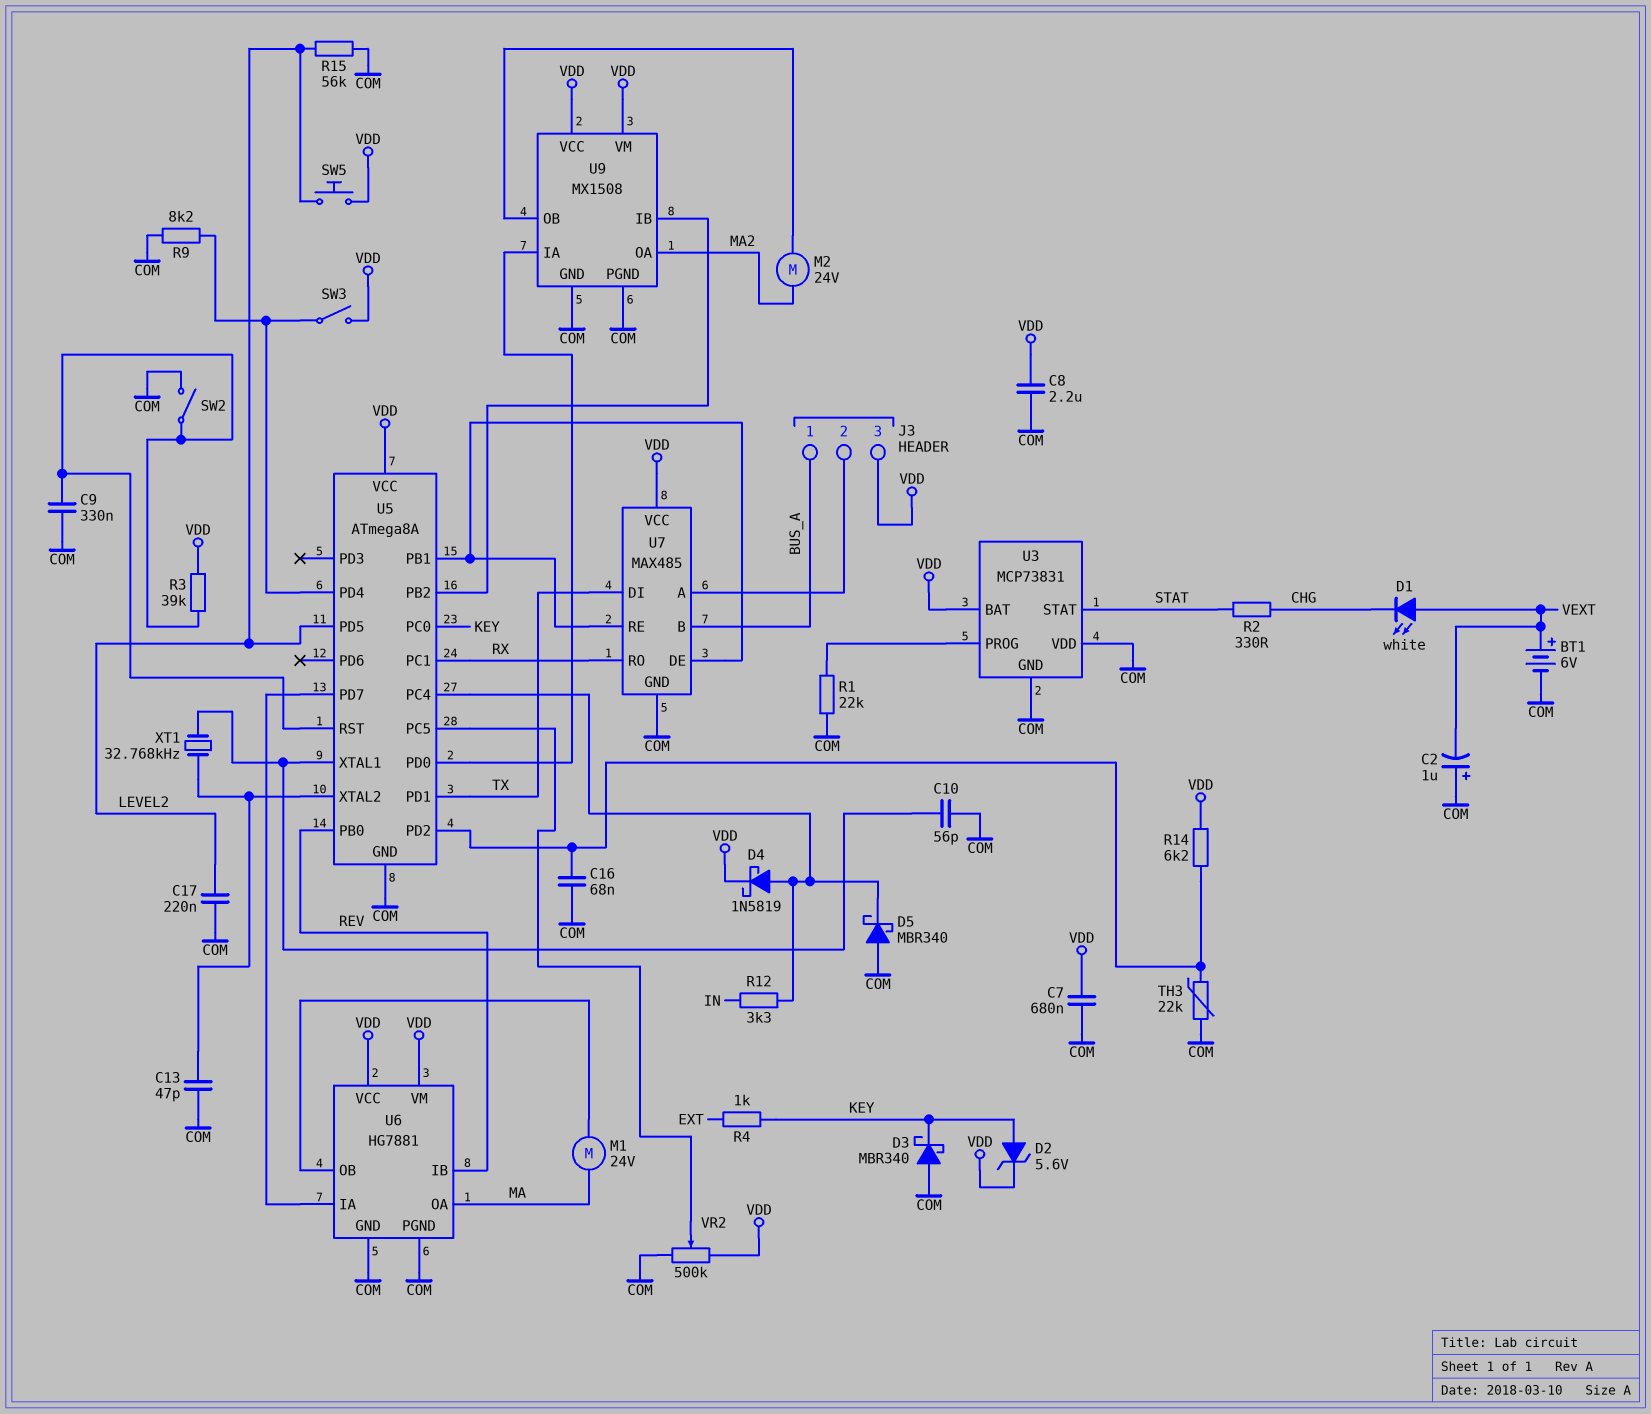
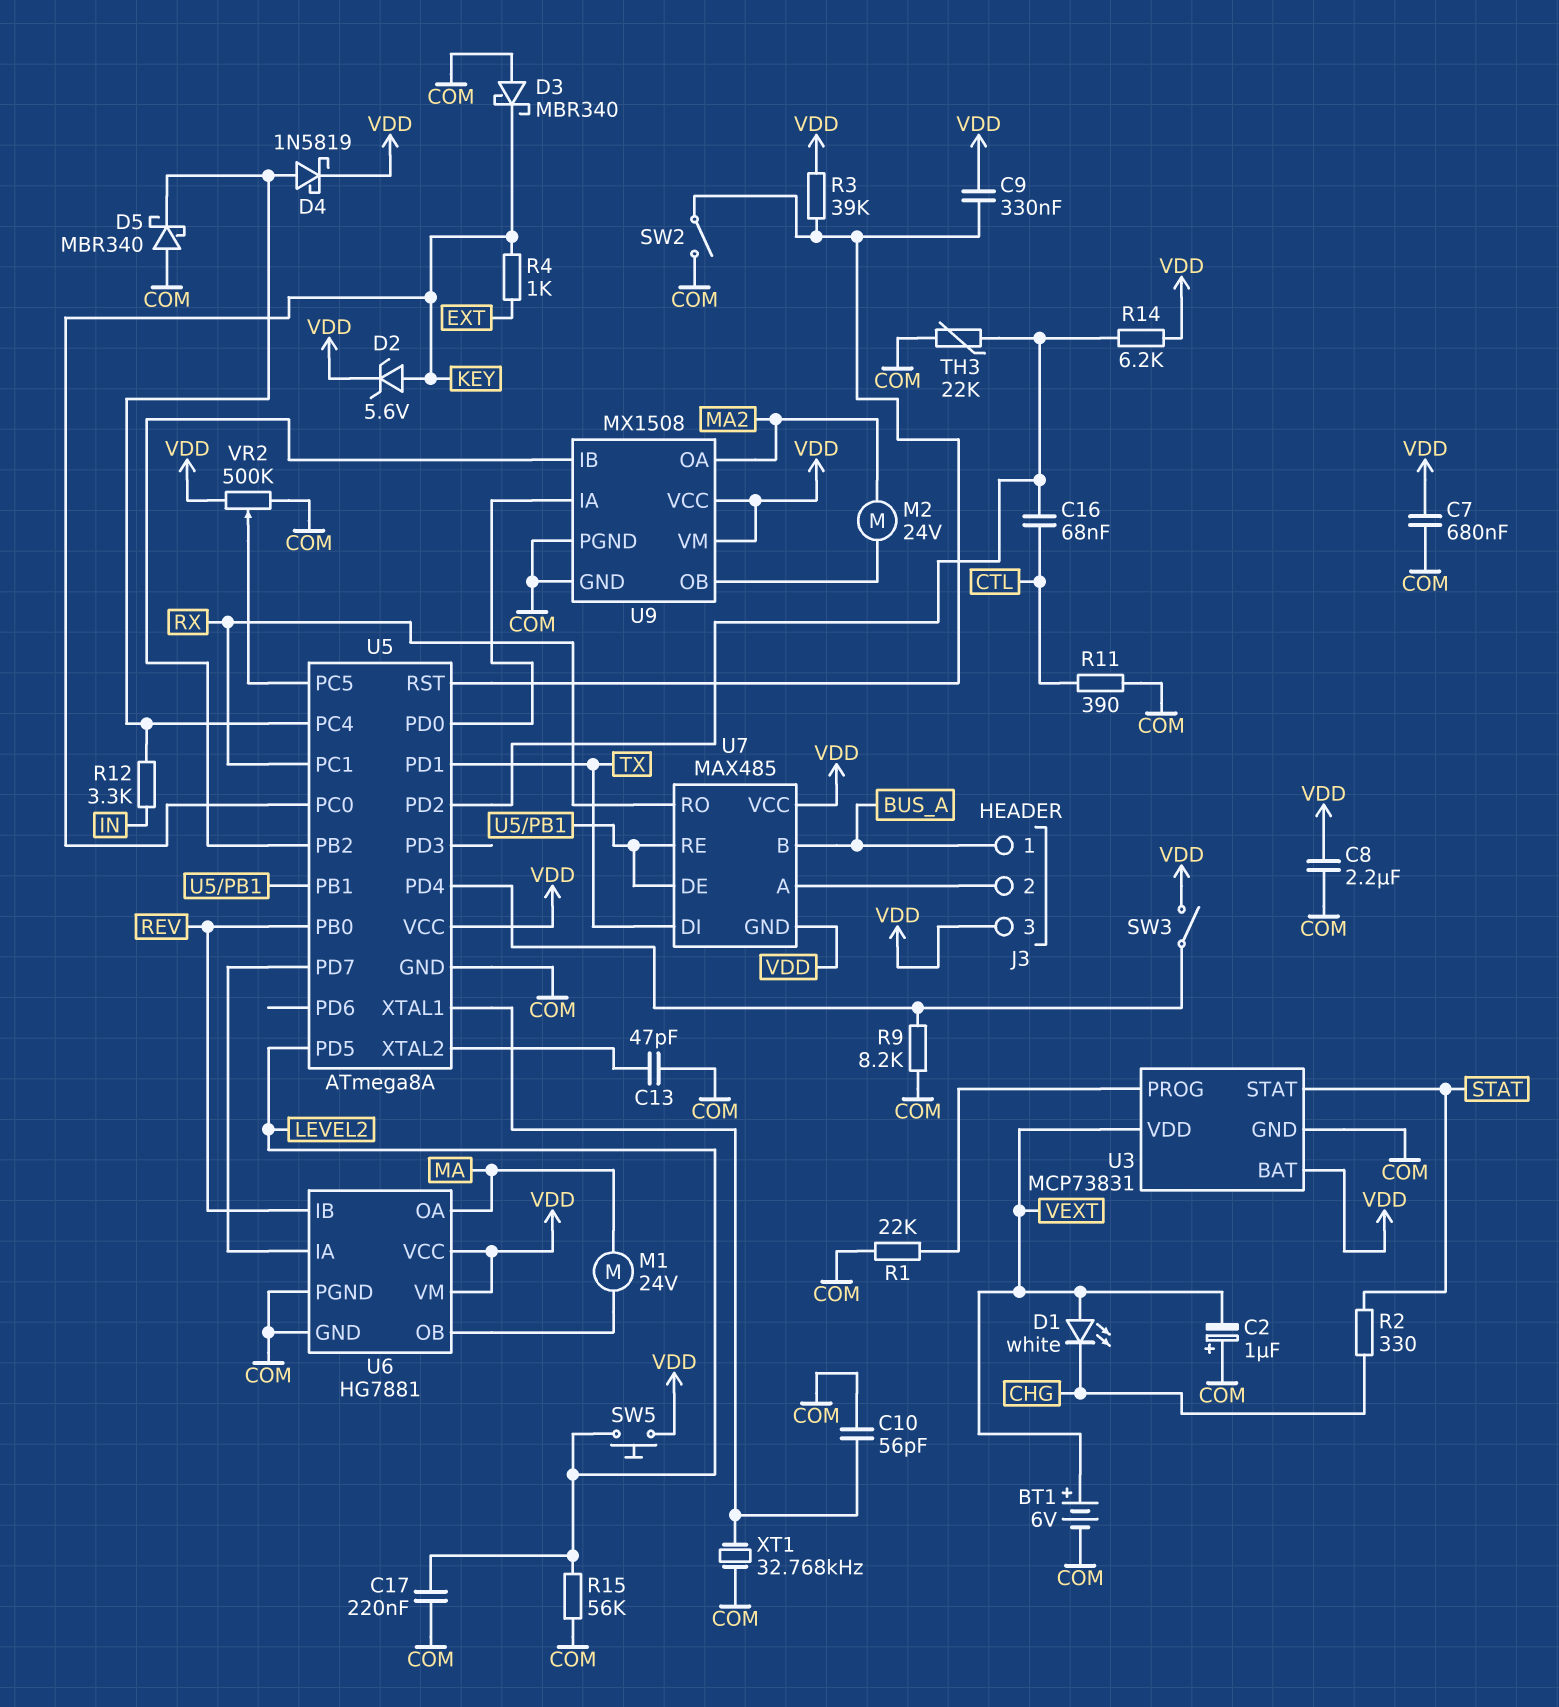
C9: 330nF (COM, U5/RST) -> 330nF (U5/RST, VDD)
C16: 68nF (COM, U5/PD2) -> 68nF (CTL, U5/PD2)
R11: none -> 390 (COM, CTL)
U3 pin VDD: COM -> VEXT
U7 pin GND: COM -> VDD
XT1: 32.768kHz (U5/XTAL1, U5/XTAL2) -> 32.768kHz (COM, U5/XTAL1)

